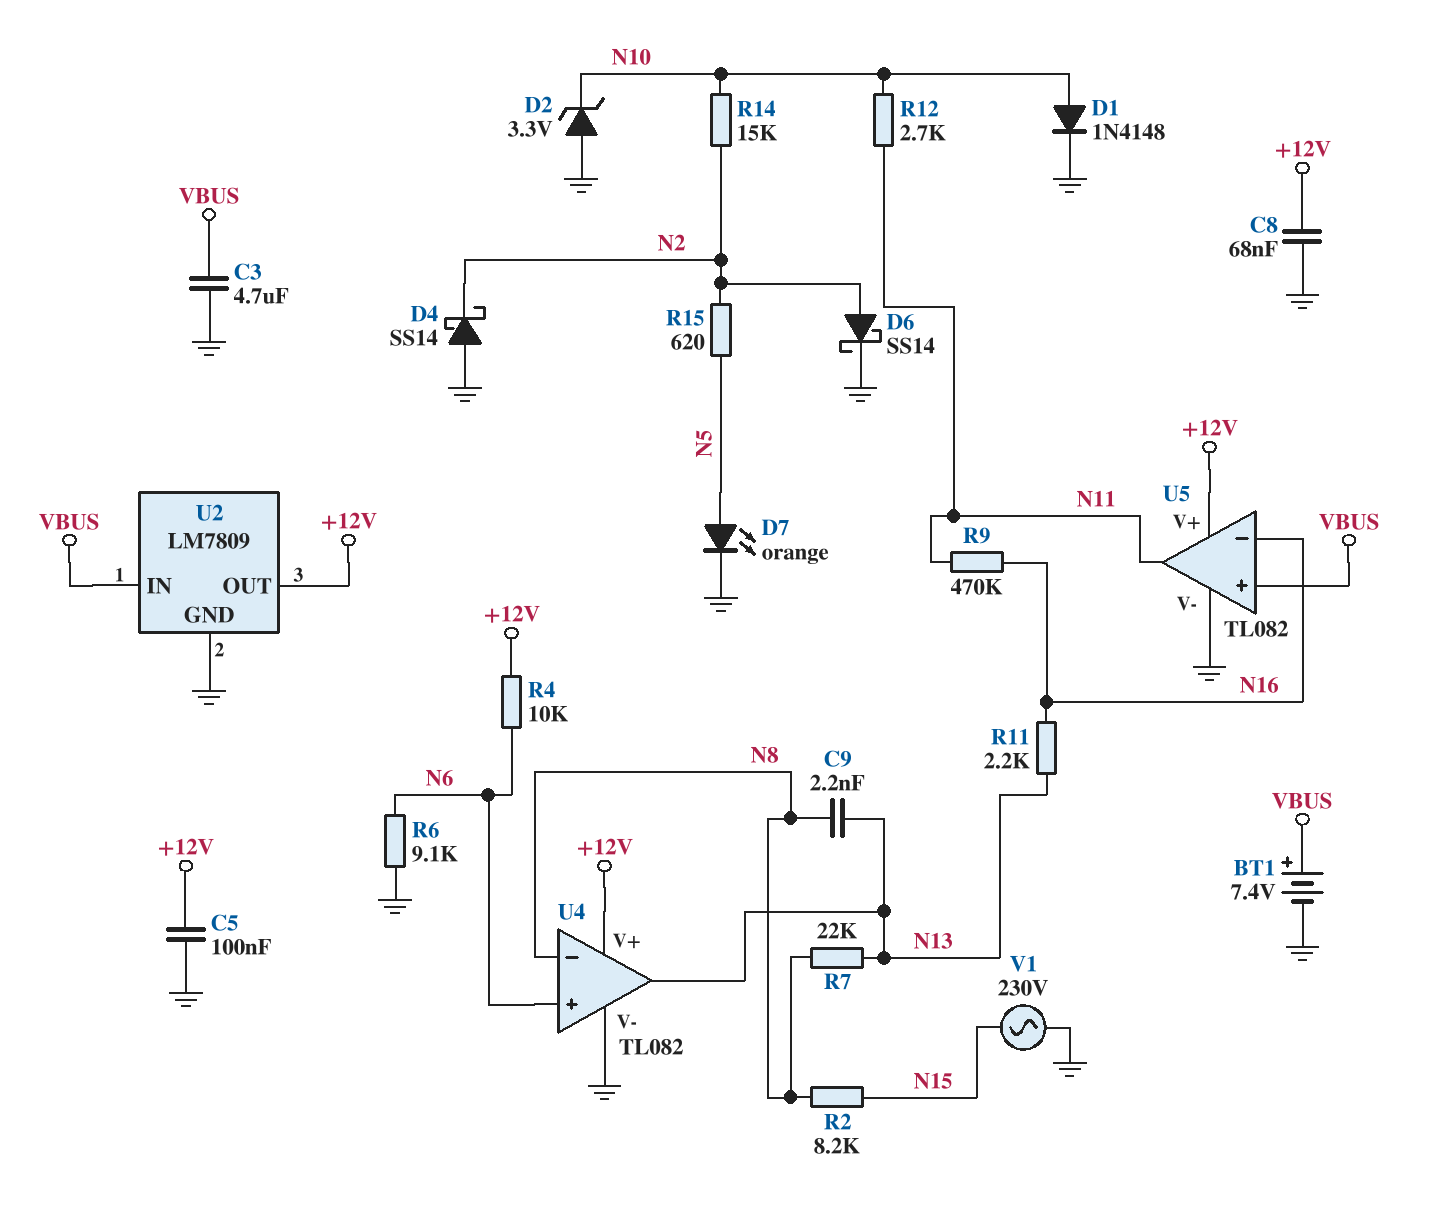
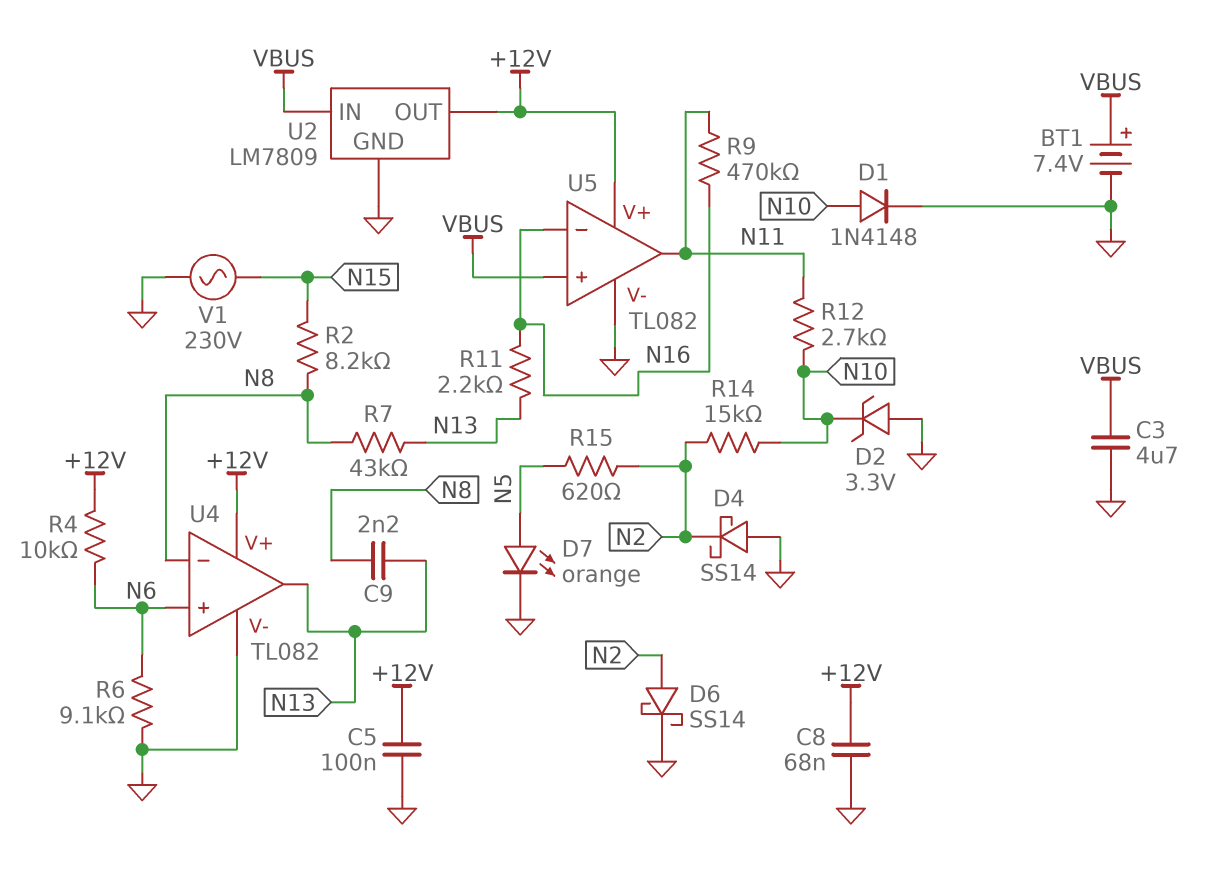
R7: 22k (N8, N13) -> 43k (N8, N13)

